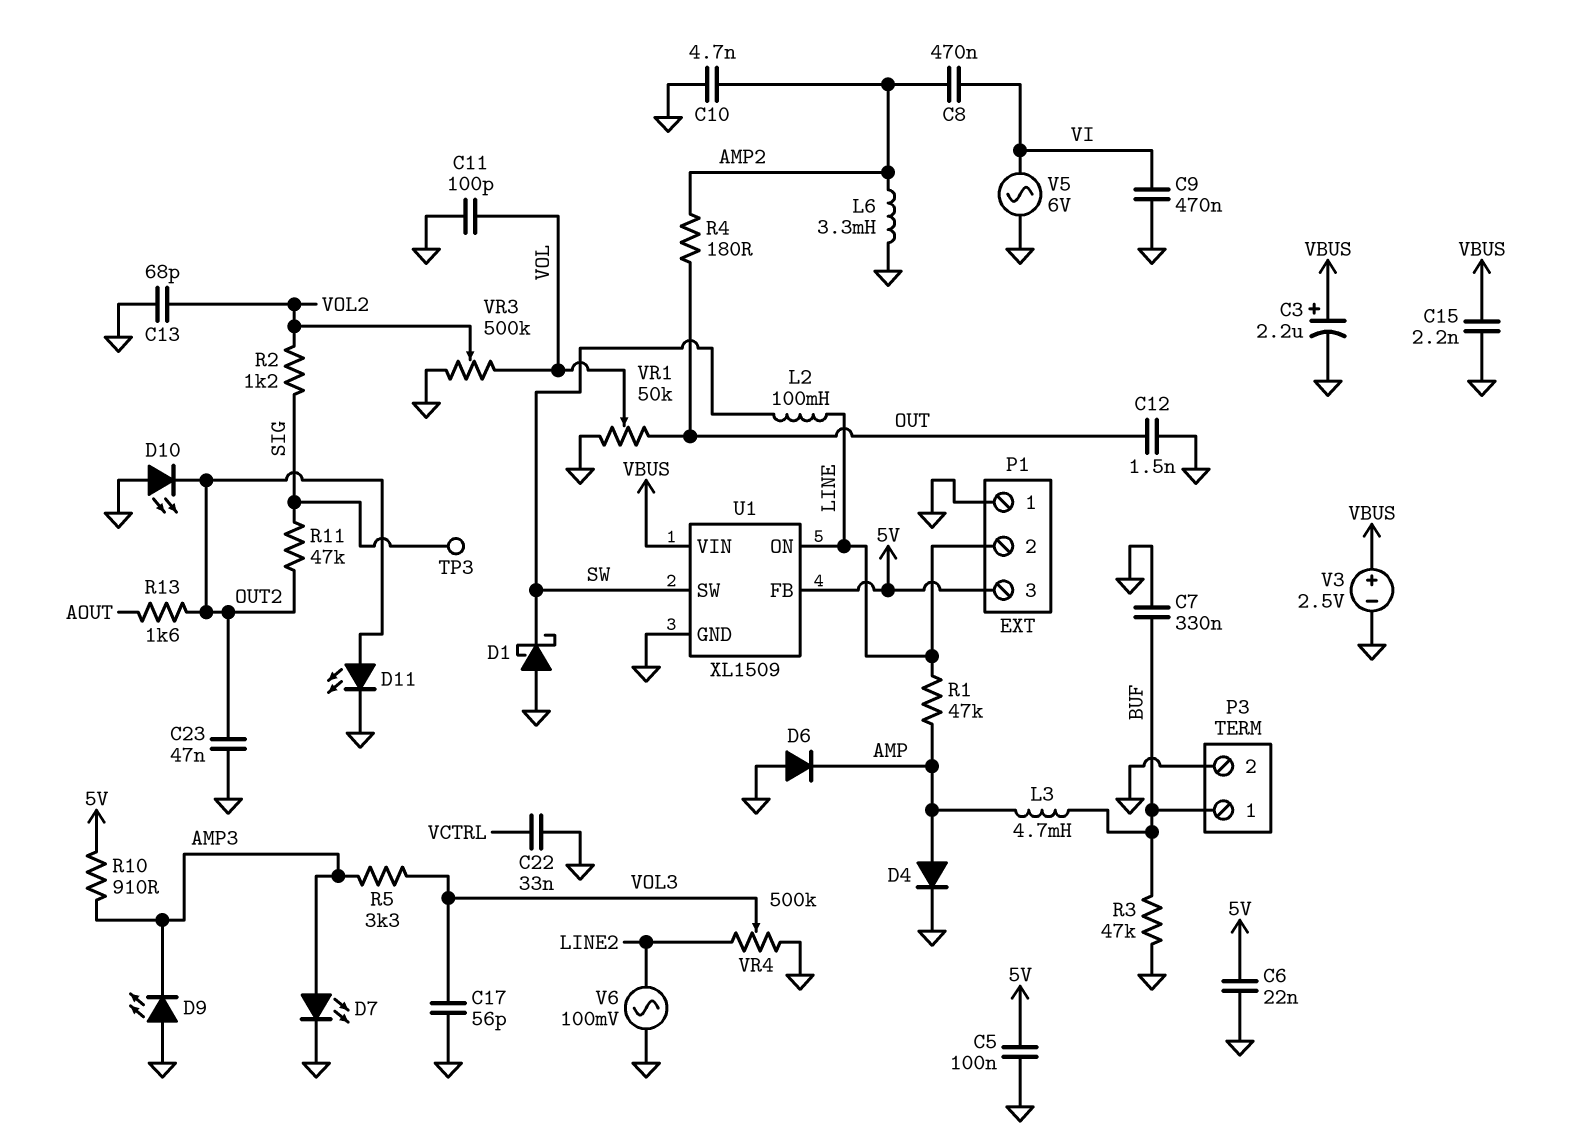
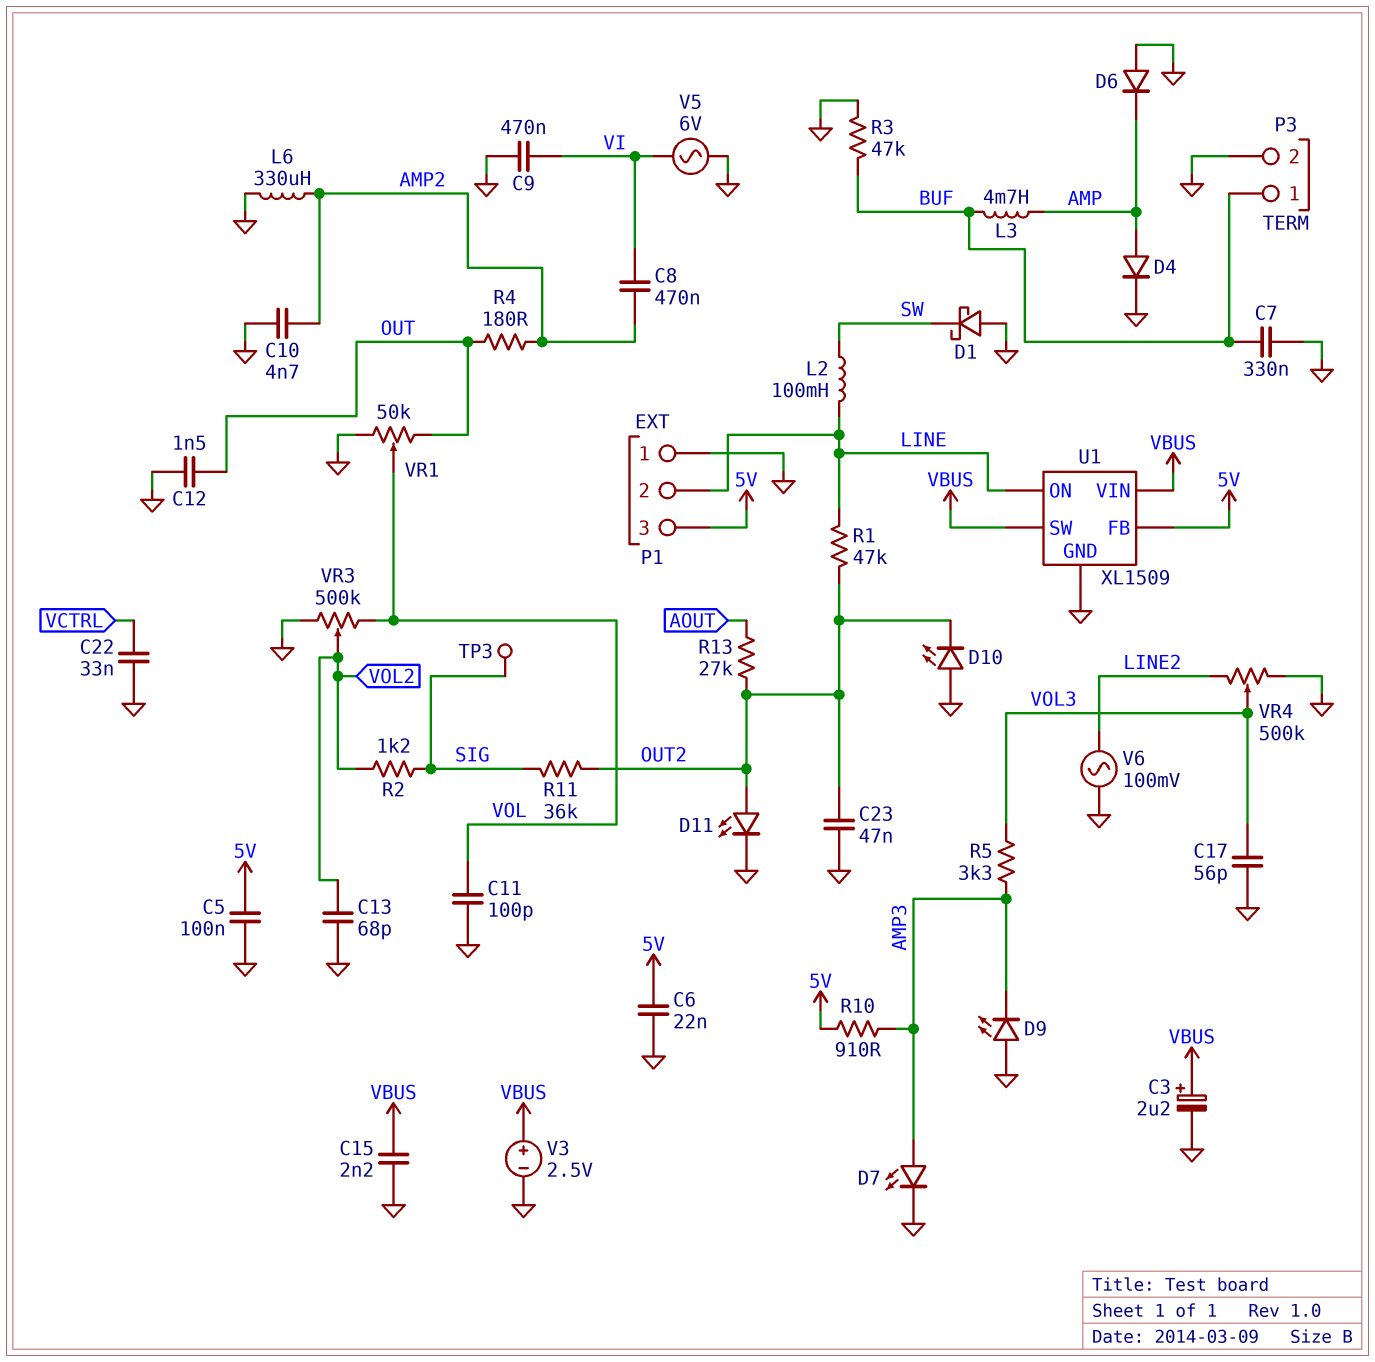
L6: 3.3mH (AMP2, GND) -> 330uH (AMP2, GND)
R1: 47k (AMP, LINE) -> 47k (LINE, OUT2)
R11: 47k (OUT2, SIG) -> 36k (OUT2, SIG)
R13: 1.6k (AOUT, OUT2) -> 27k (AOUT, OUT2)
U1 pin SW: SW -> VBUS

